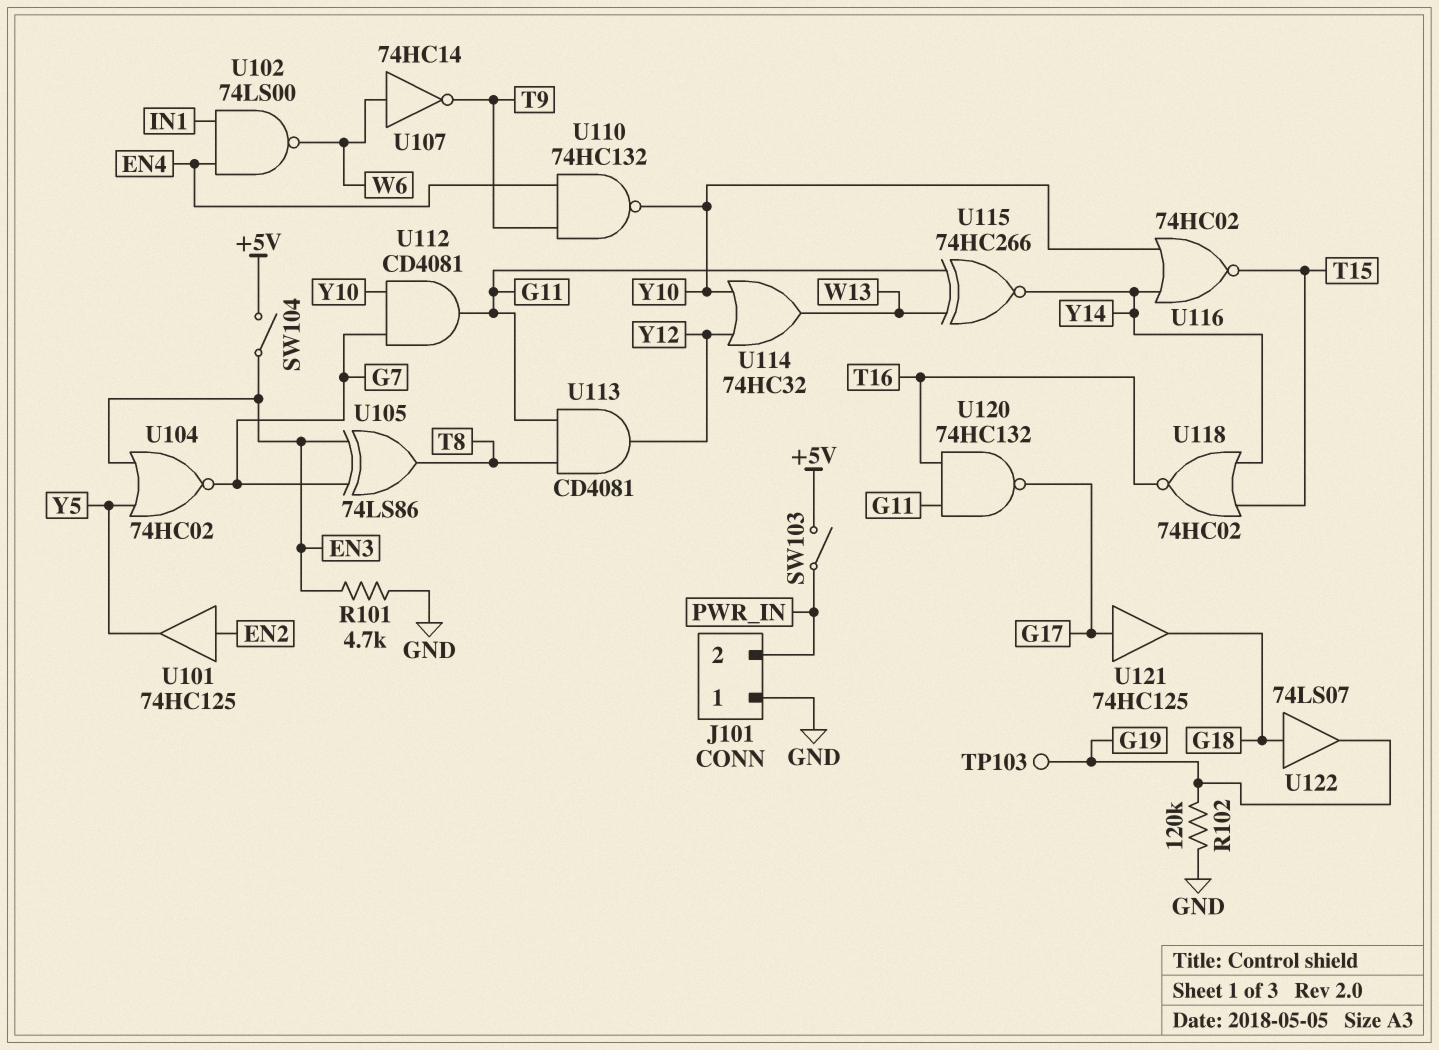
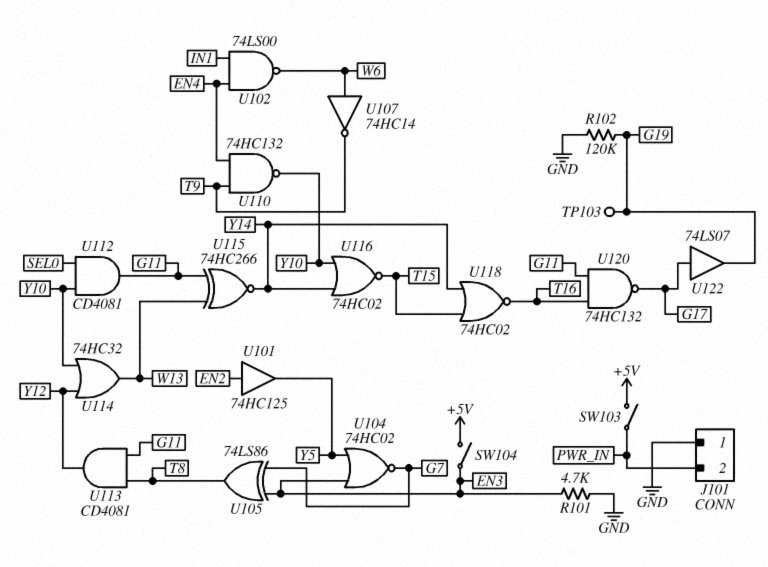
U112: AND CD4081 (in G7, in Y10, out G11) -> AND CD4081 (in SEL0, in Y10, out G11)
U121: buffer 74HC125 (in G17, out G18) -> none
U122: buffer 74LS07 (in G18, out G19) -> buffer 74LS07 (in G17, out G19)

